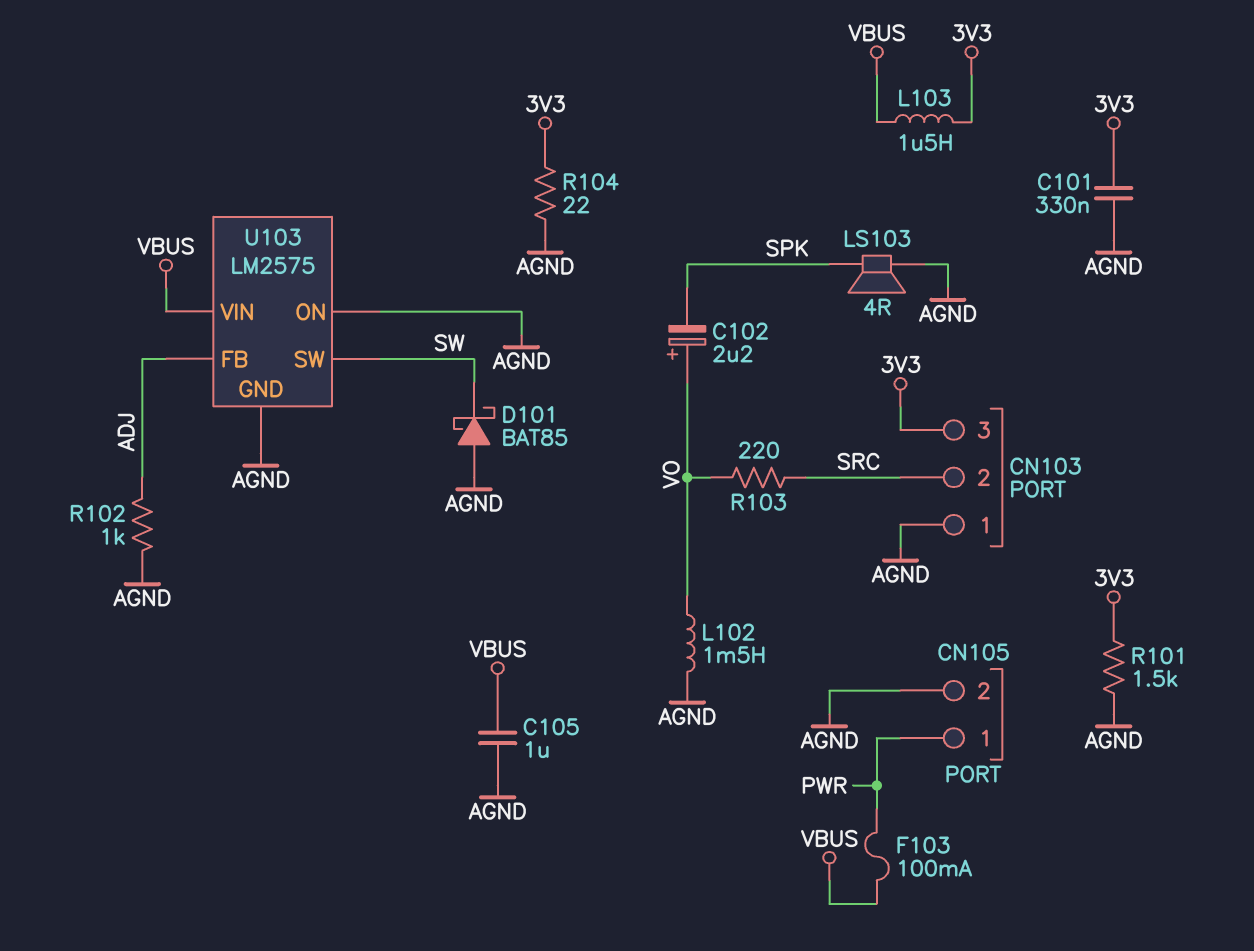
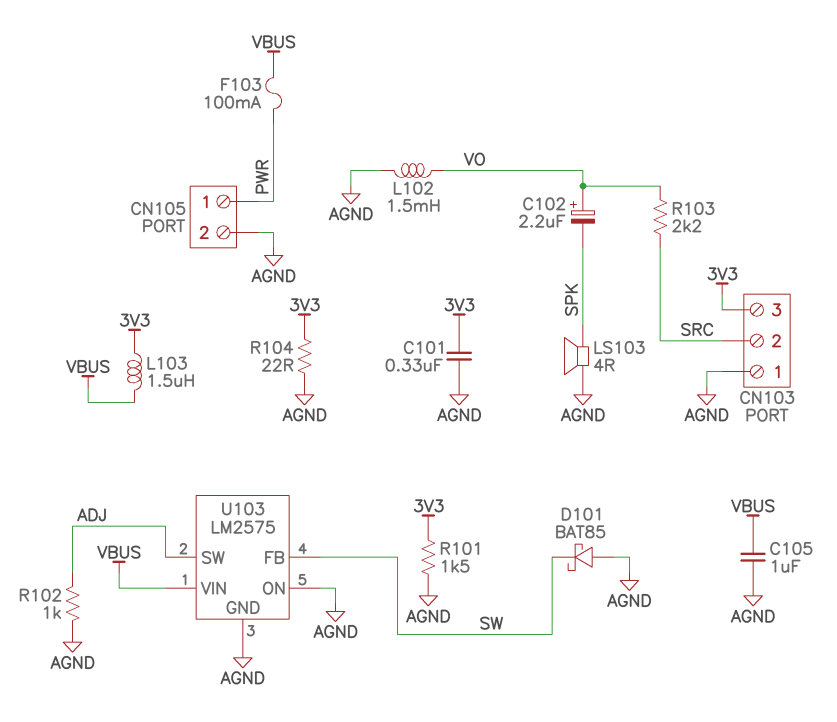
R103: 220 (SRC, VO) -> 2.2k (SRC, VO)
U103 pin FB: ADJ -> SW
U103 pin SW: SW -> ADJ

